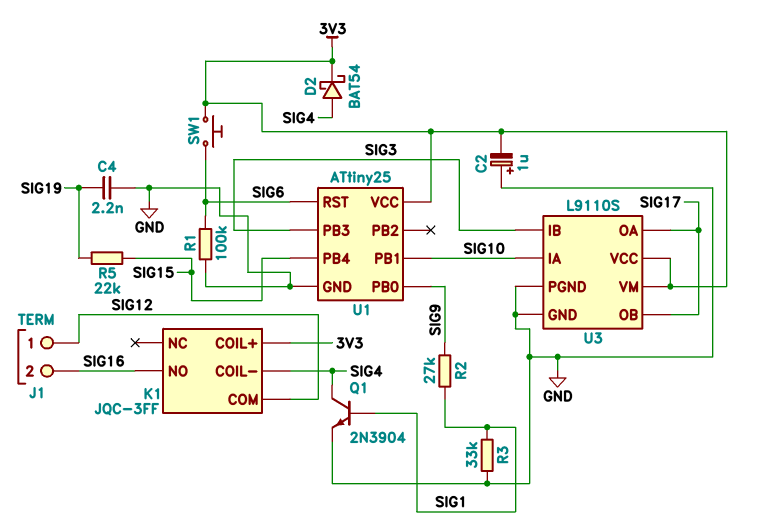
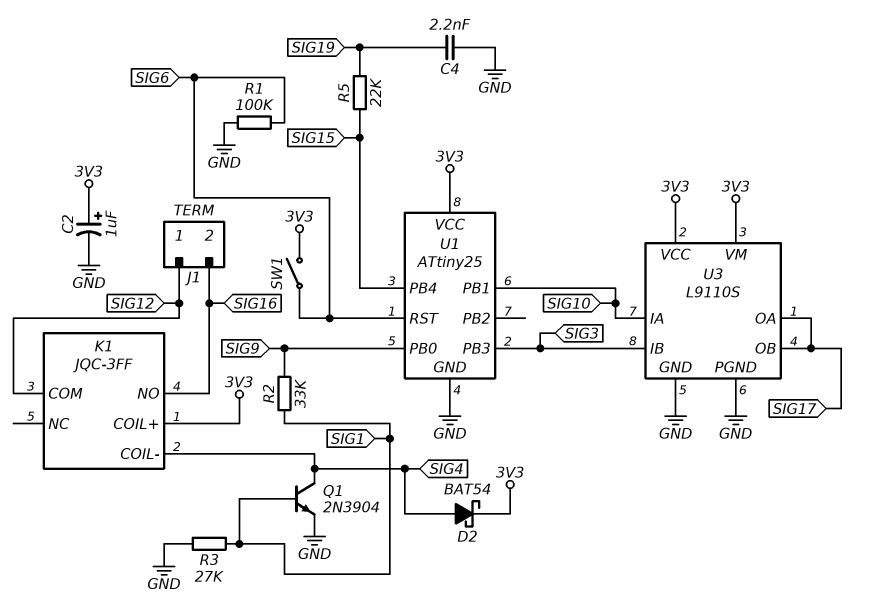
C2: 1uF (plus GND, minus 3V3) -> 1uF (plus 3V3, minus GND)
R2: 27k (SIG1, SIG9) -> 33k (SIG1, SIG9)
R3: 33k (GND, SIG1) -> 27k (GND, SIG1)
SW1: button (3V3, SIG6) -> switch (3V3, SIG6)

